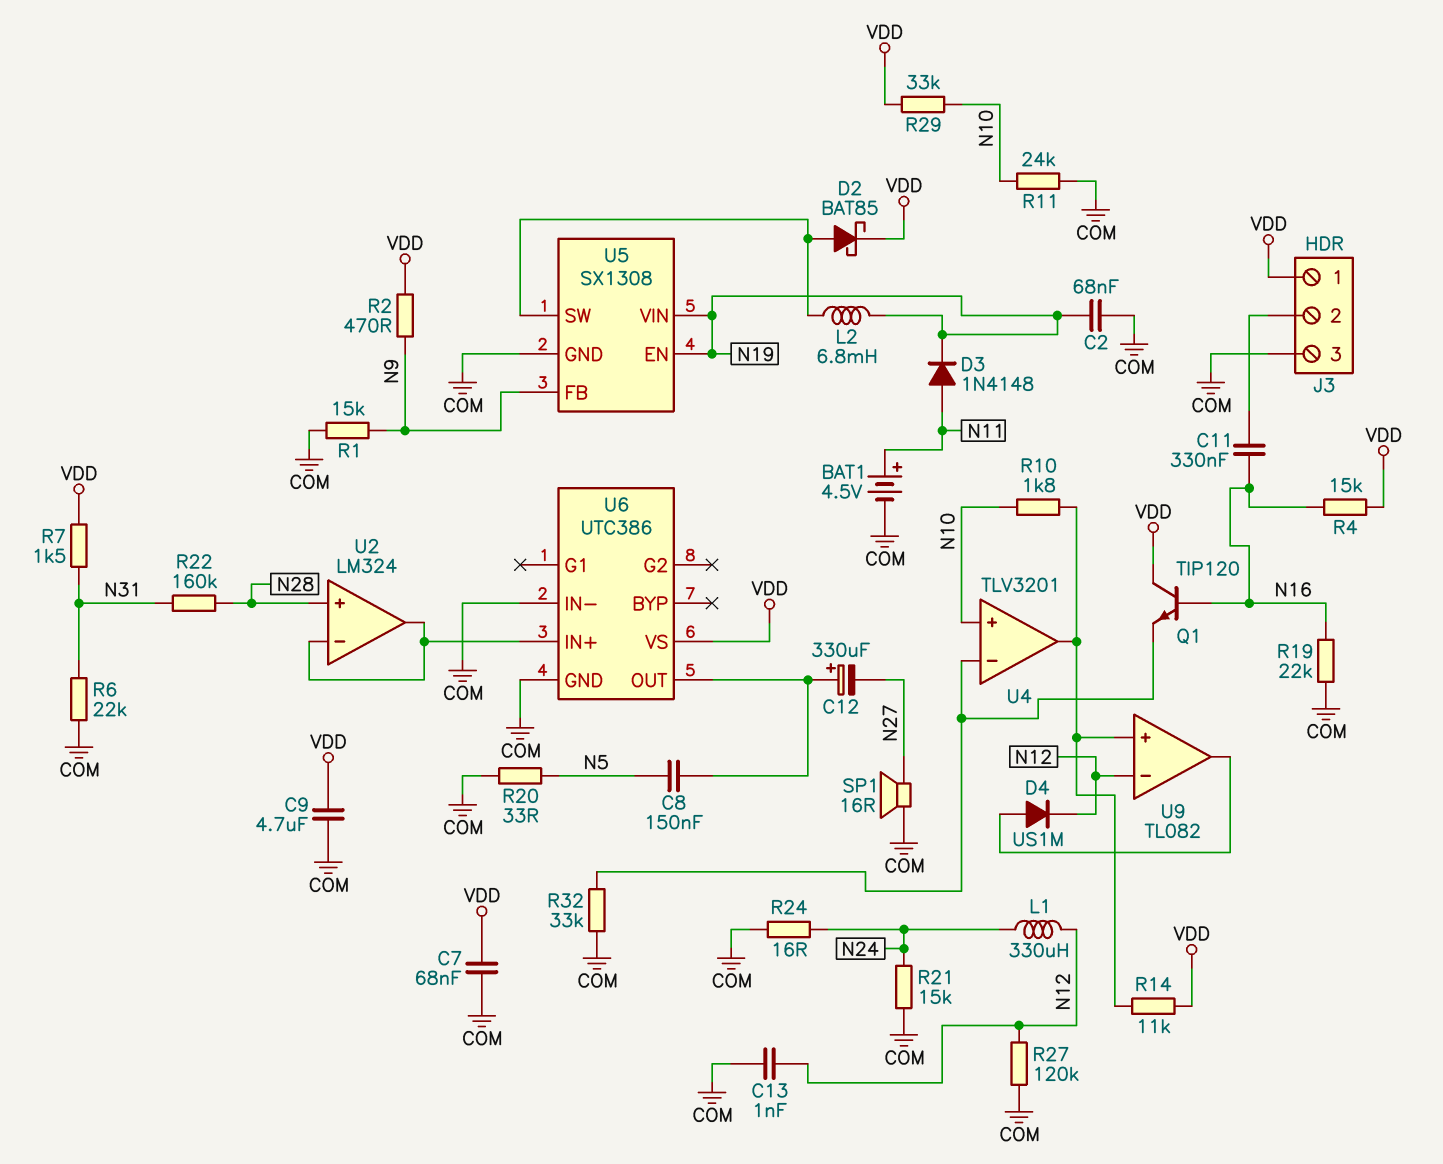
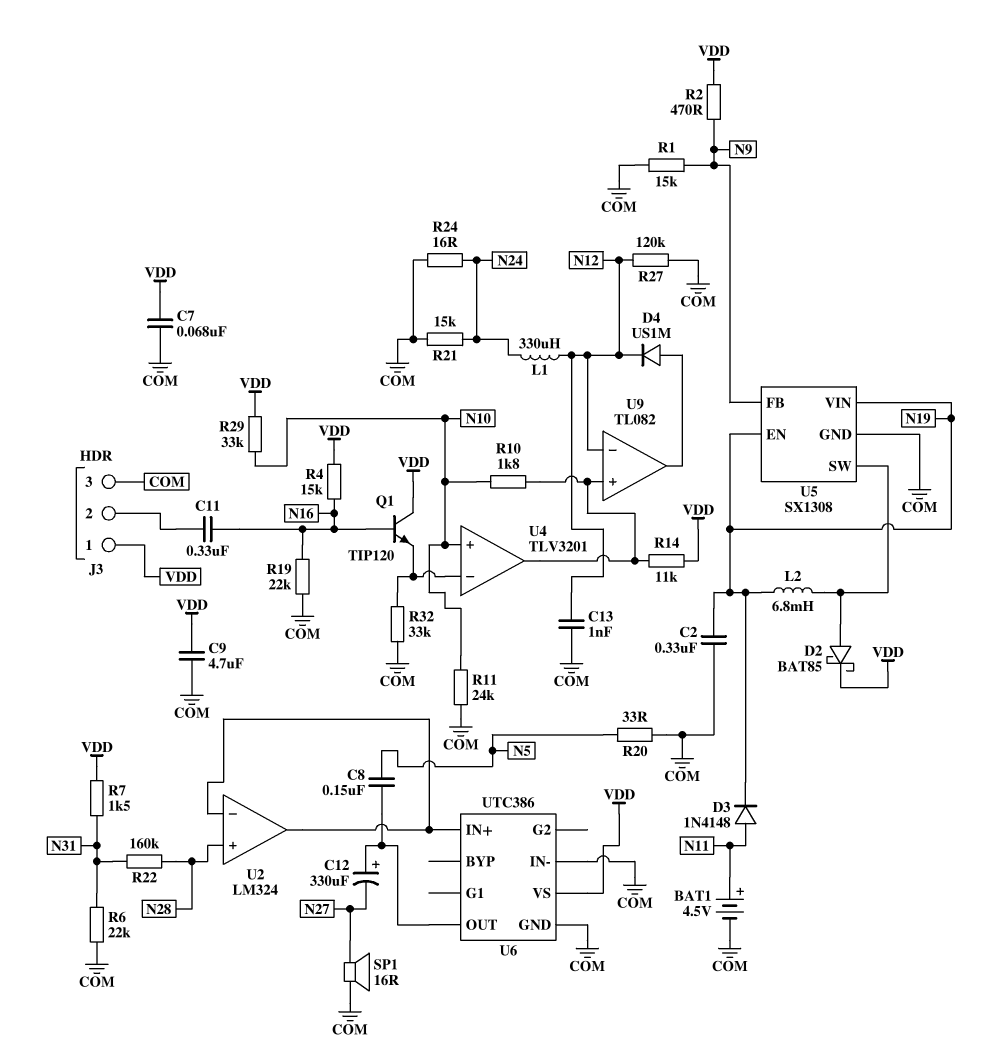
C2: 68nF (COM, N19) -> 330nF (COM, N19)

